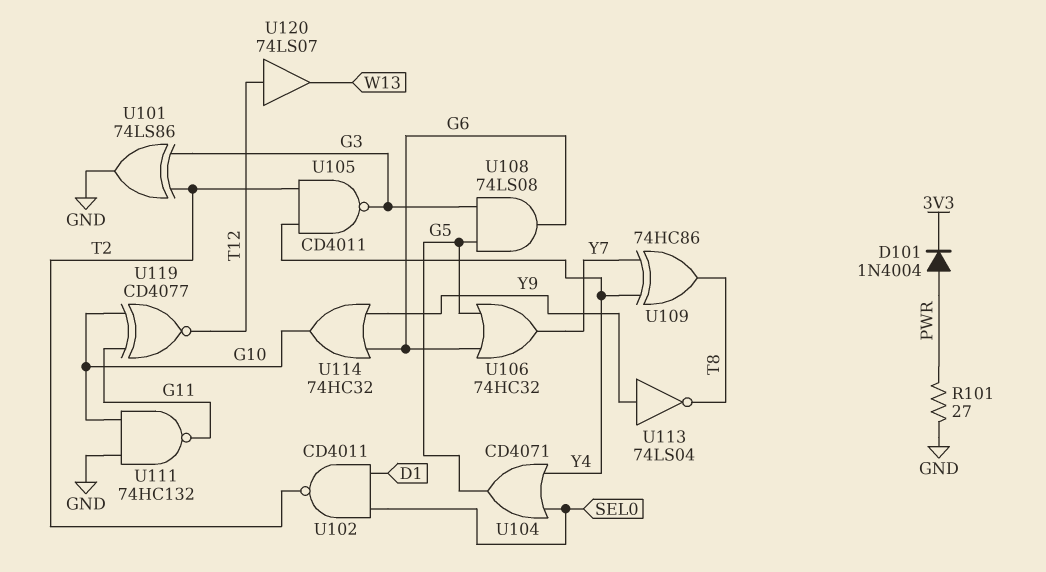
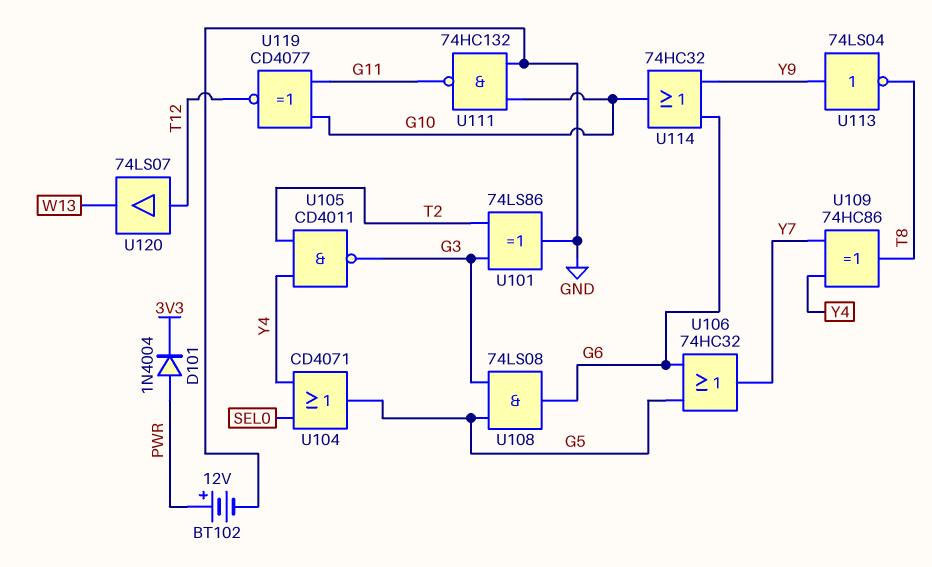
BT102: none -> 12V (plus PWR, minus GND)
R101: 27 (GND, PWR) -> none
U102: NAND CD4011 (in D1, in SEL0, out T2) -> none

